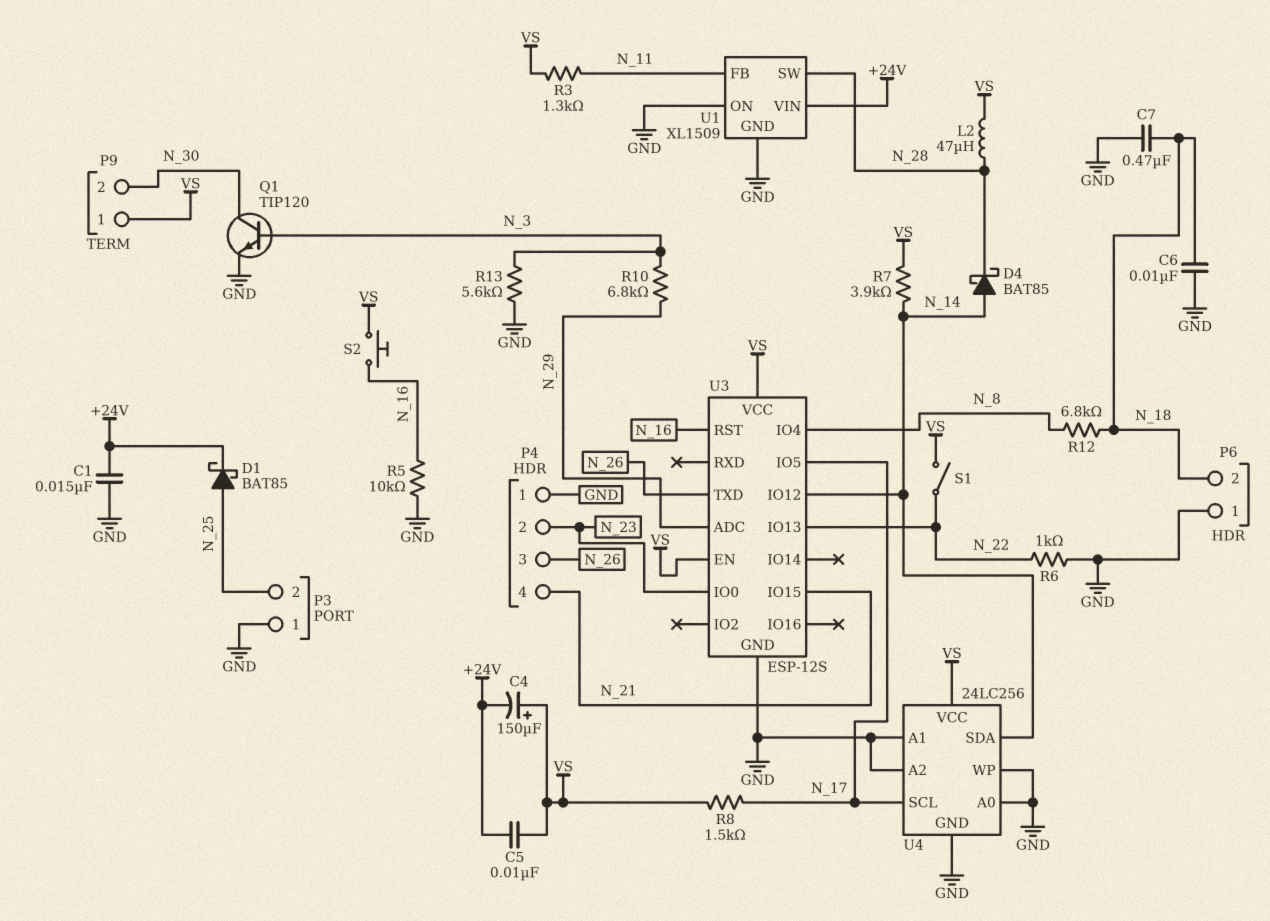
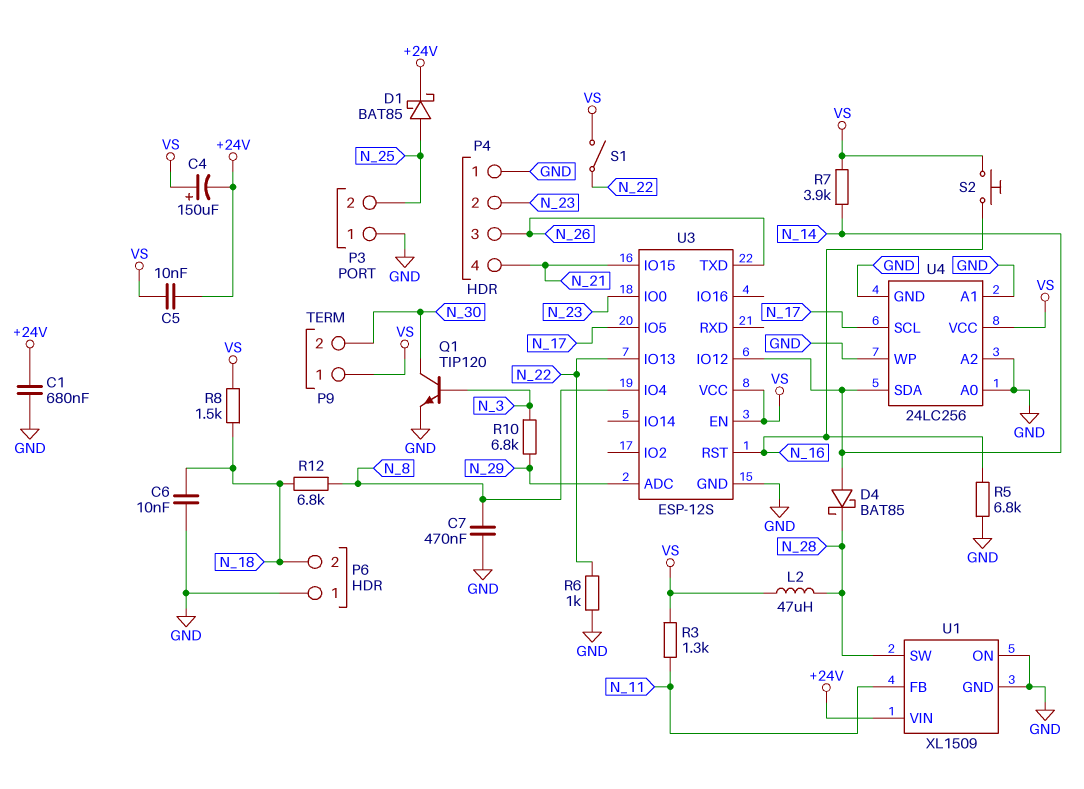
C1: 15nF (+24V, GND) -> 680nF (+24V, GND)
C7: 470nF (GND, N_18) -> 470nF (GND, N_8)
R5: 10k (GND, N_16) -> 6.8k (GND, N_16)
R8: 1.5k (N_17, VS) -> 1.5k (N_18, VS)
R13: 5.6k (GND, N_3) -> none

